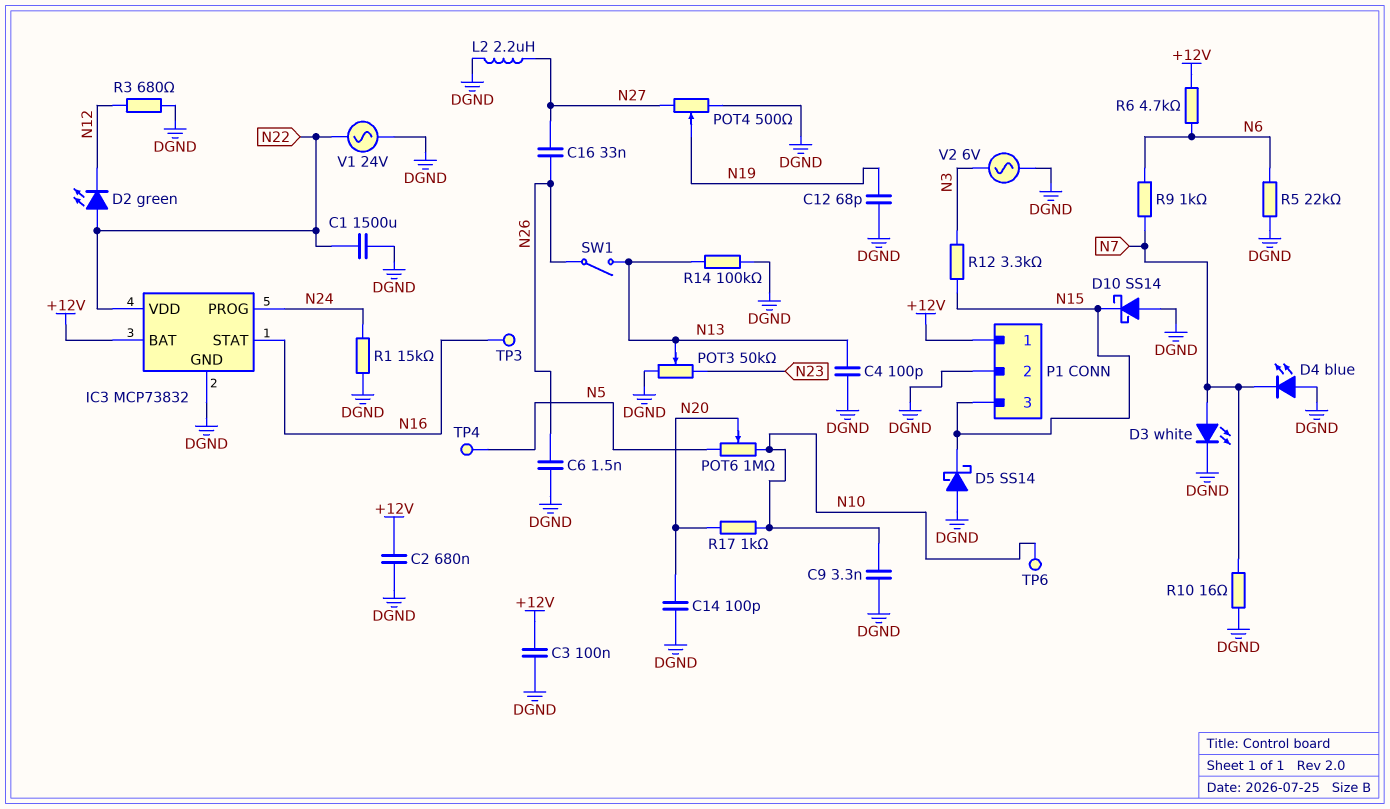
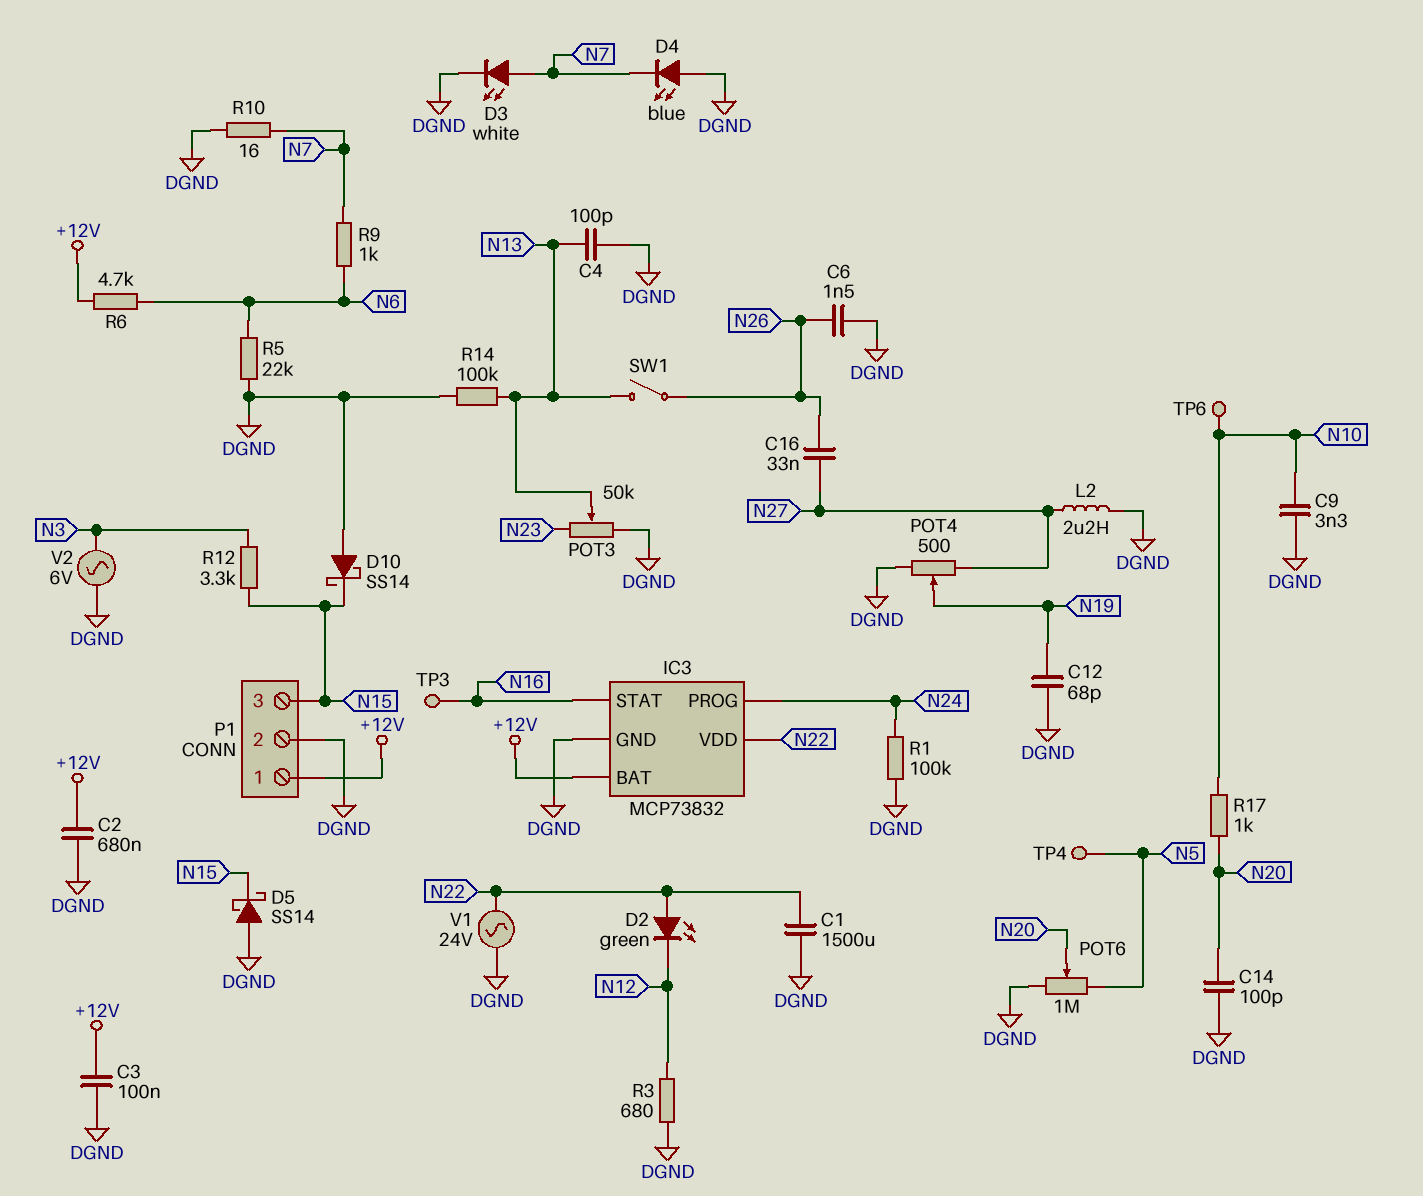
POT6: 1M (N5, N10, wiper N20) -> 1M (DGND, N5, wiper N20)
R1: 15k (DGND, N24) -> 100k (DGND, N24)

